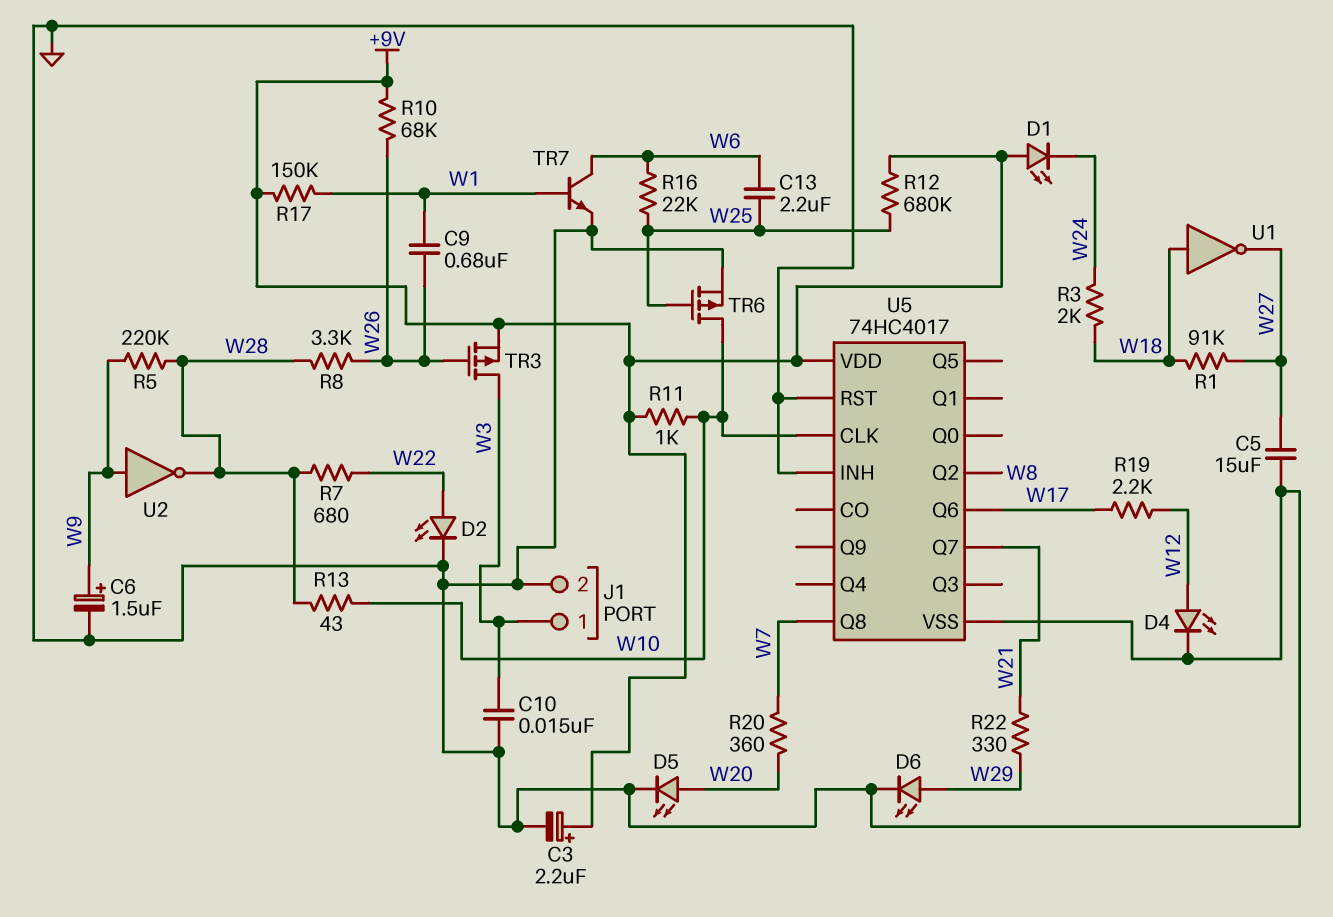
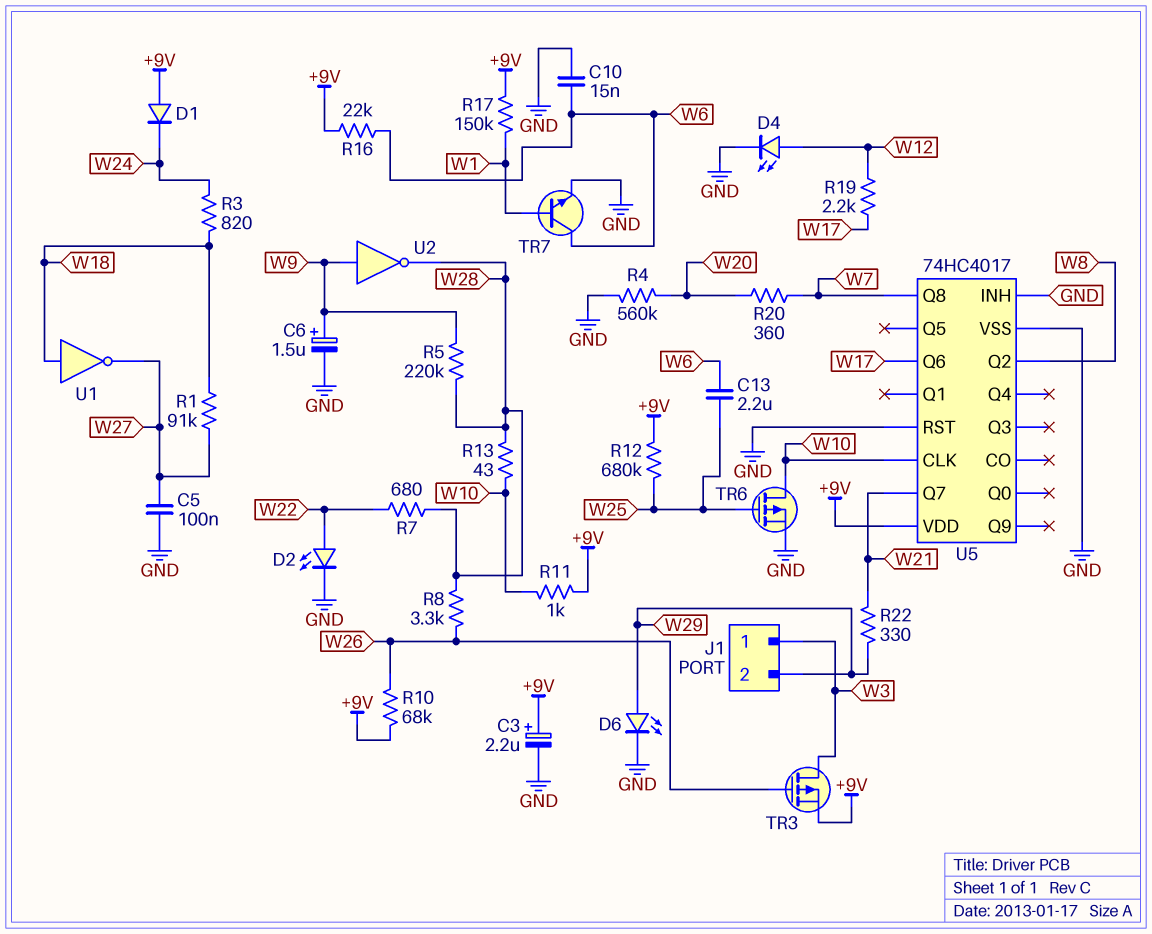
C5: 15uF (GND, W27) -> 100nF (GND, W27)
C9: 680nF (W1, W26) -> none
C10: 15nF (GND, W3) -> 15nF (GND, W6)
D1: LED (A +9V, K W24) -> diode (A +9V, K W24)
D5: LED (A W20, K GND) -> none
J1 pin 2: GND -> W29
R3: 2k (W18, W24) -> 820 (W18, W24)
R4: none -> 560k (GND, W20)
R16: 22k (W6, W25) -> 22k (+9V, W6)

